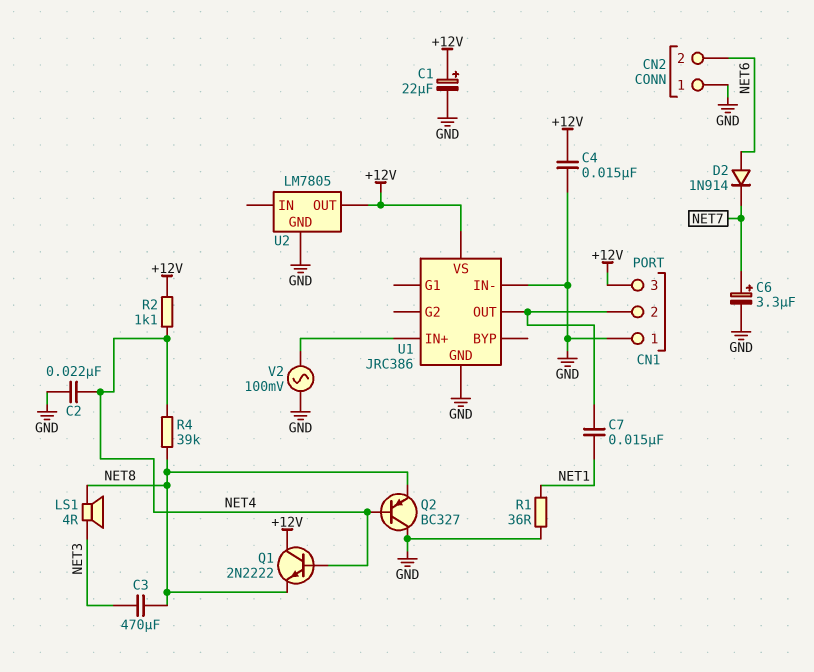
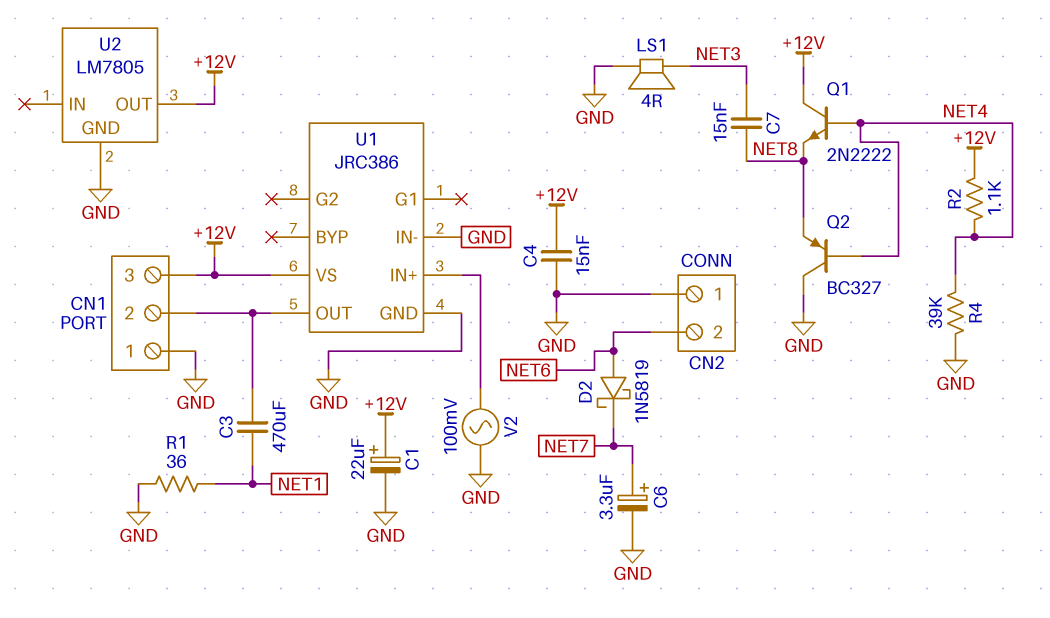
C2: 22nF (GND, NET4) -> none
C3: 470uF (NET3, NET8) -> 470uF (CN1/2, NET1)
C7: 15nF (CN1/2, NET1) -> 15nF (NET3, NET8)
D2: diode 1N914 (A NET6, K NET7) -> schottky 1N5819 (A NET6, K NET7)
LS1: speaker 4R (NET3, NET8) -> speaker 4R (GND, NET3)
R4: 39k (NET4, NET8) -> 39k (GND, NET4)

